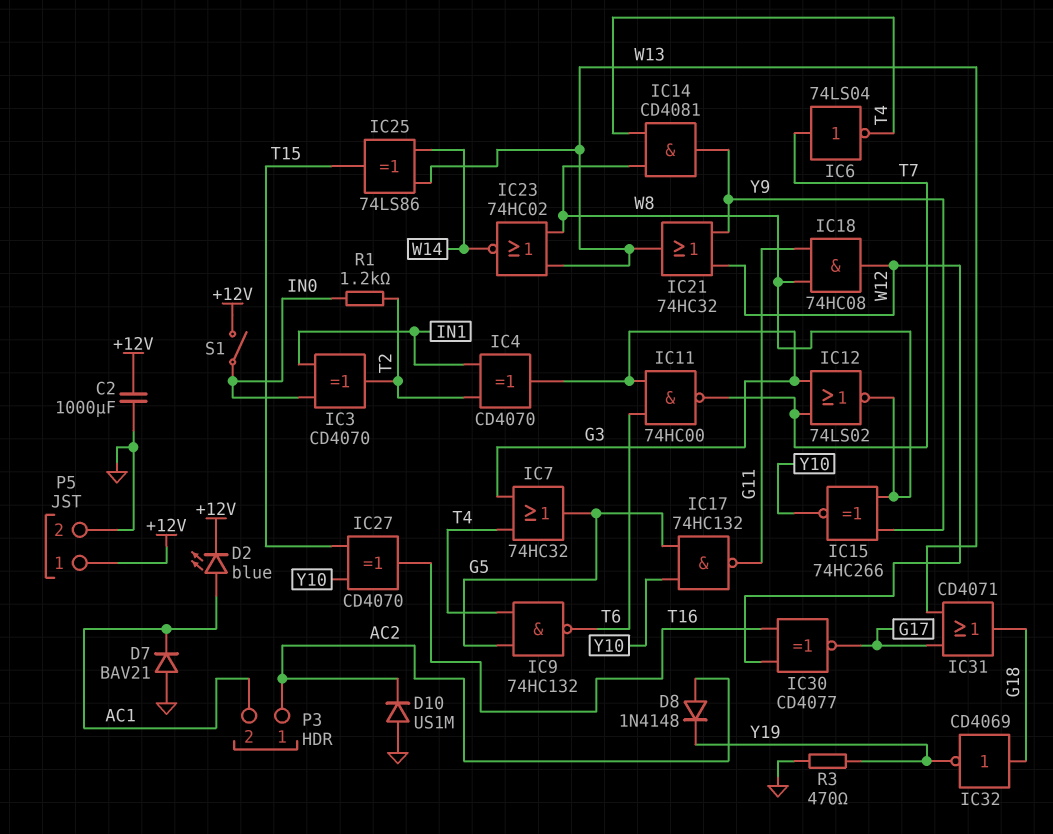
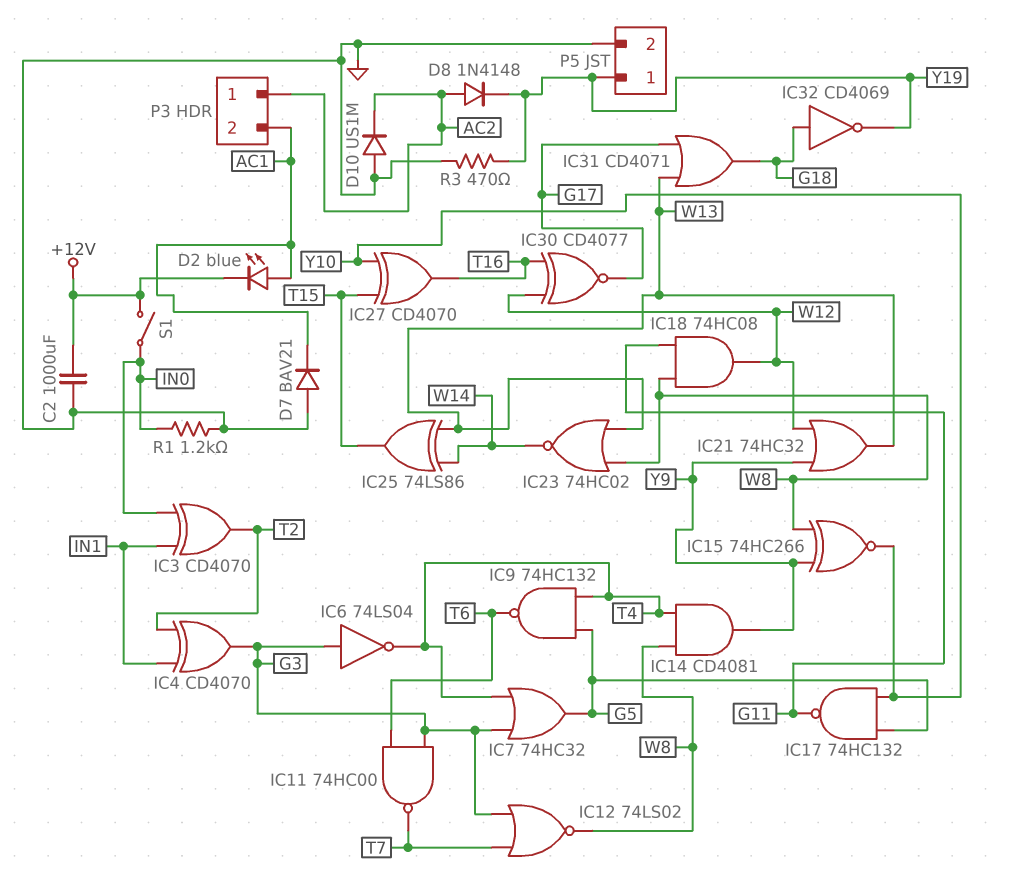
IC6: NOT 74LS04 (in T7, out T4) -> NOT 74LS04 (in G3, out T4)
P5 pin 1: +12V -> Y19
R1: 1.2k (IN0, T2) -> 1.2k (GND, IN0)

